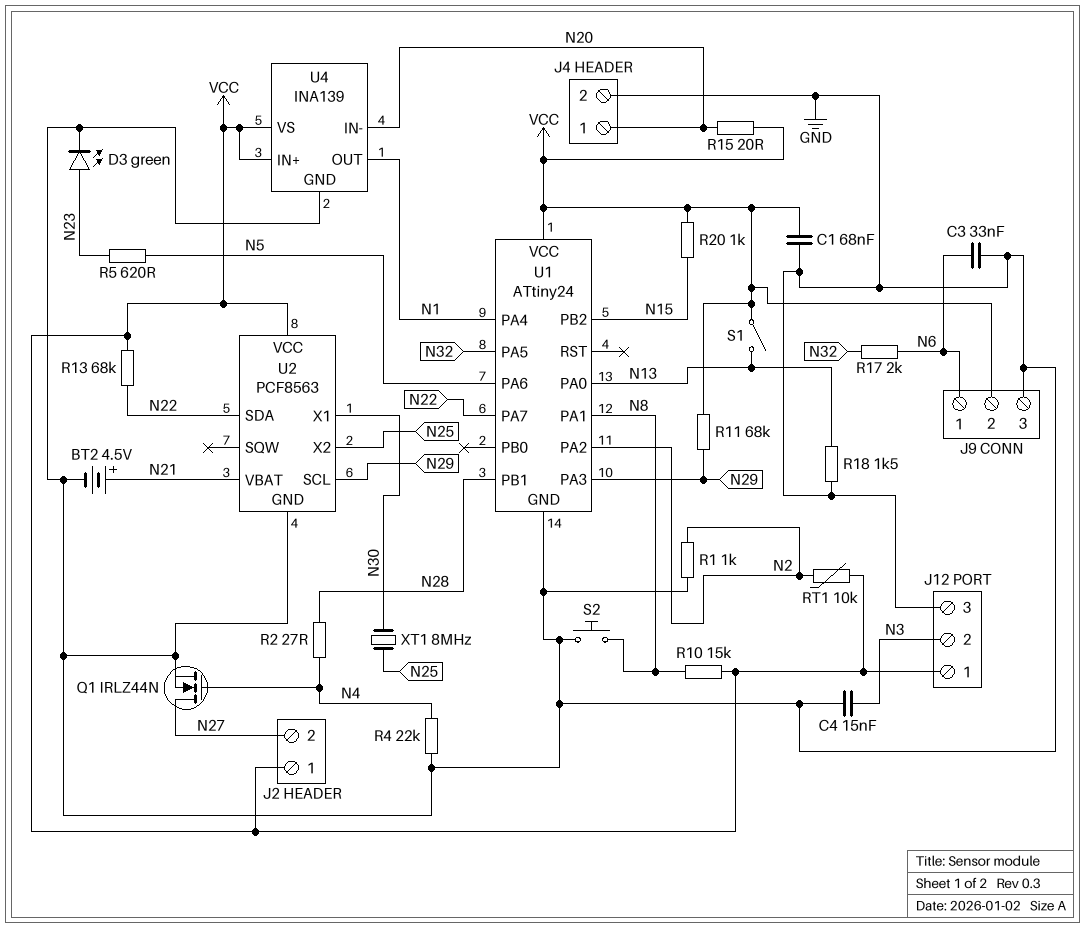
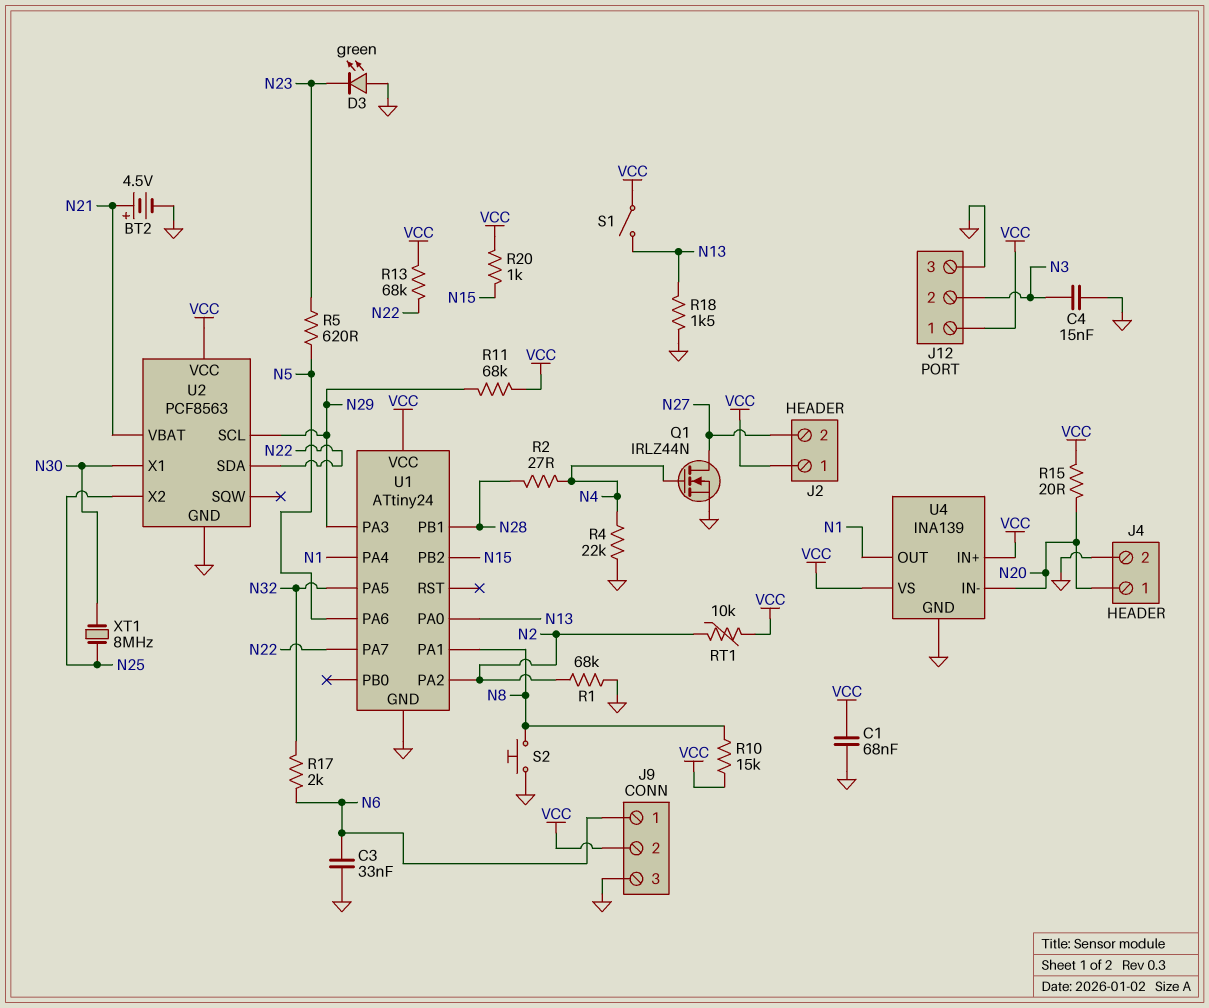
D3: LED green (A N23, K GND) -> LED green (A GND, K N23)
R1: 1k (GND, N2) -> 68k (GND, N2)

